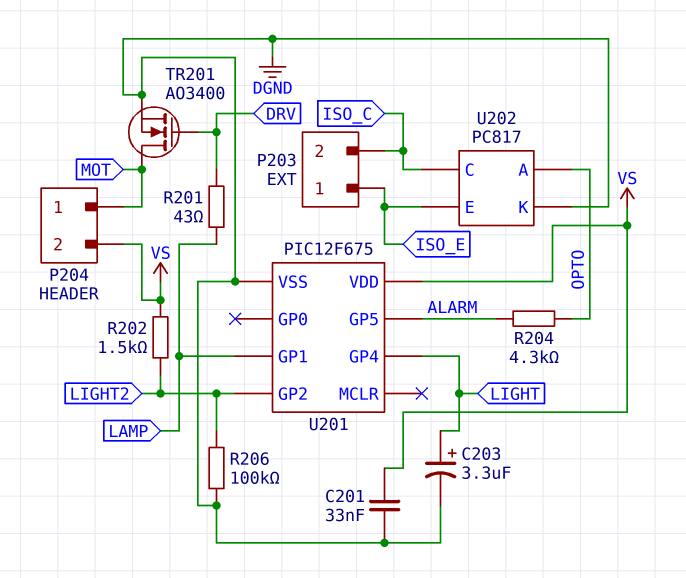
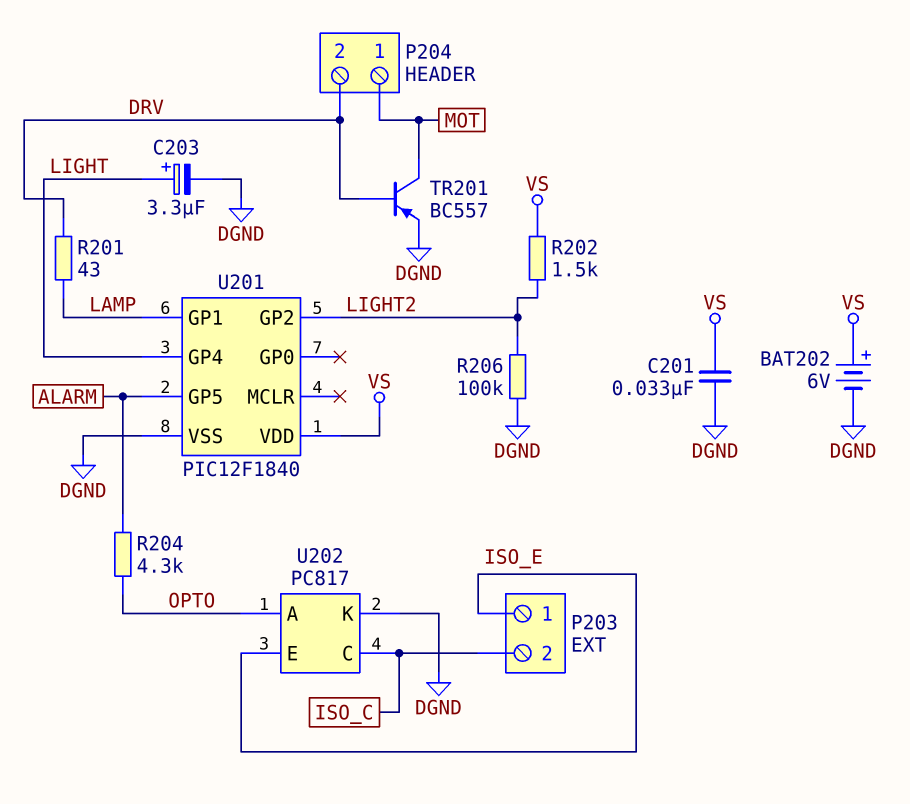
BAT202: none -> 6V (plus VS, minus DGND)
P204 pin 2: VS -> DRV
TR201: NMOS AO3400 (G DRV, D MOT, S DGND) -> PNP BC557 (B DRV, C MOT, E DGND)
U201: PIC12F675 -> PIC12F1840

